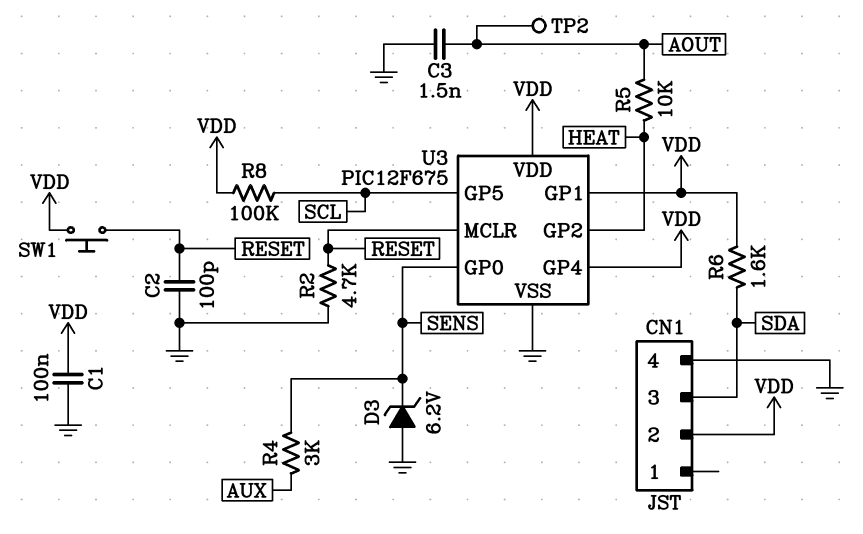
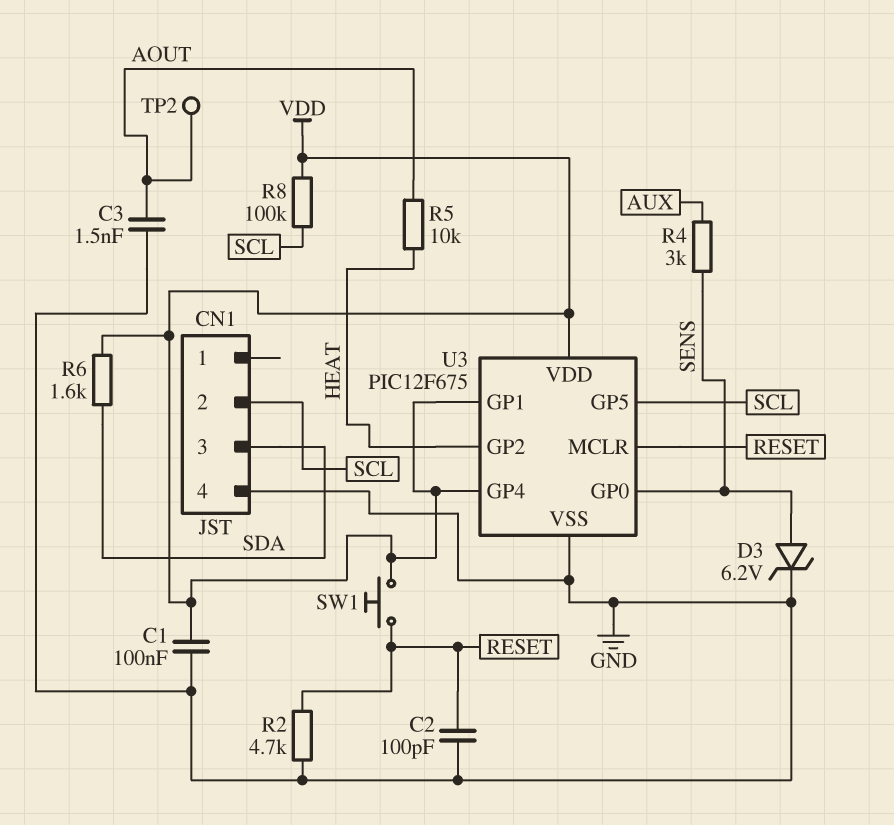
CN1 pin 2: VDD -> SCL
D3: zener 6.2V (A GND, K SENS) -> zener 6.2V (A SENS, K GND)

